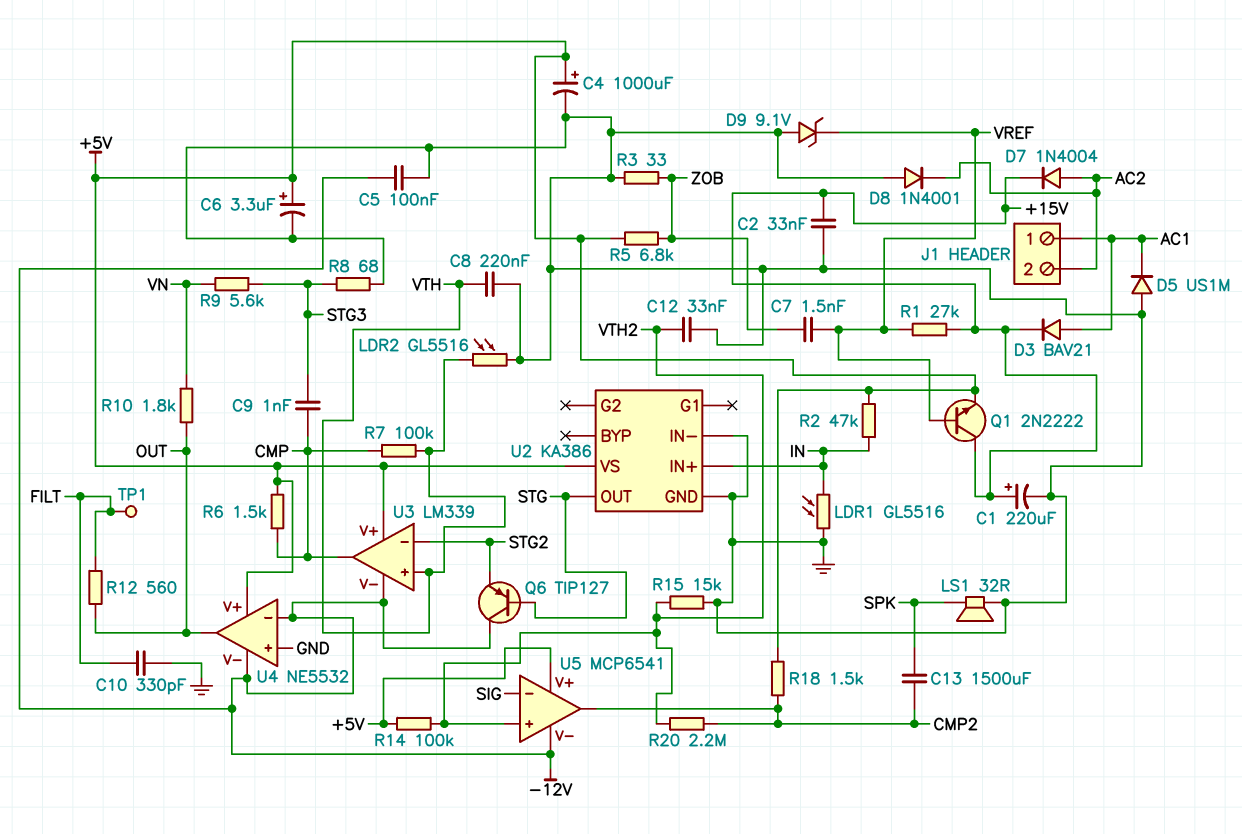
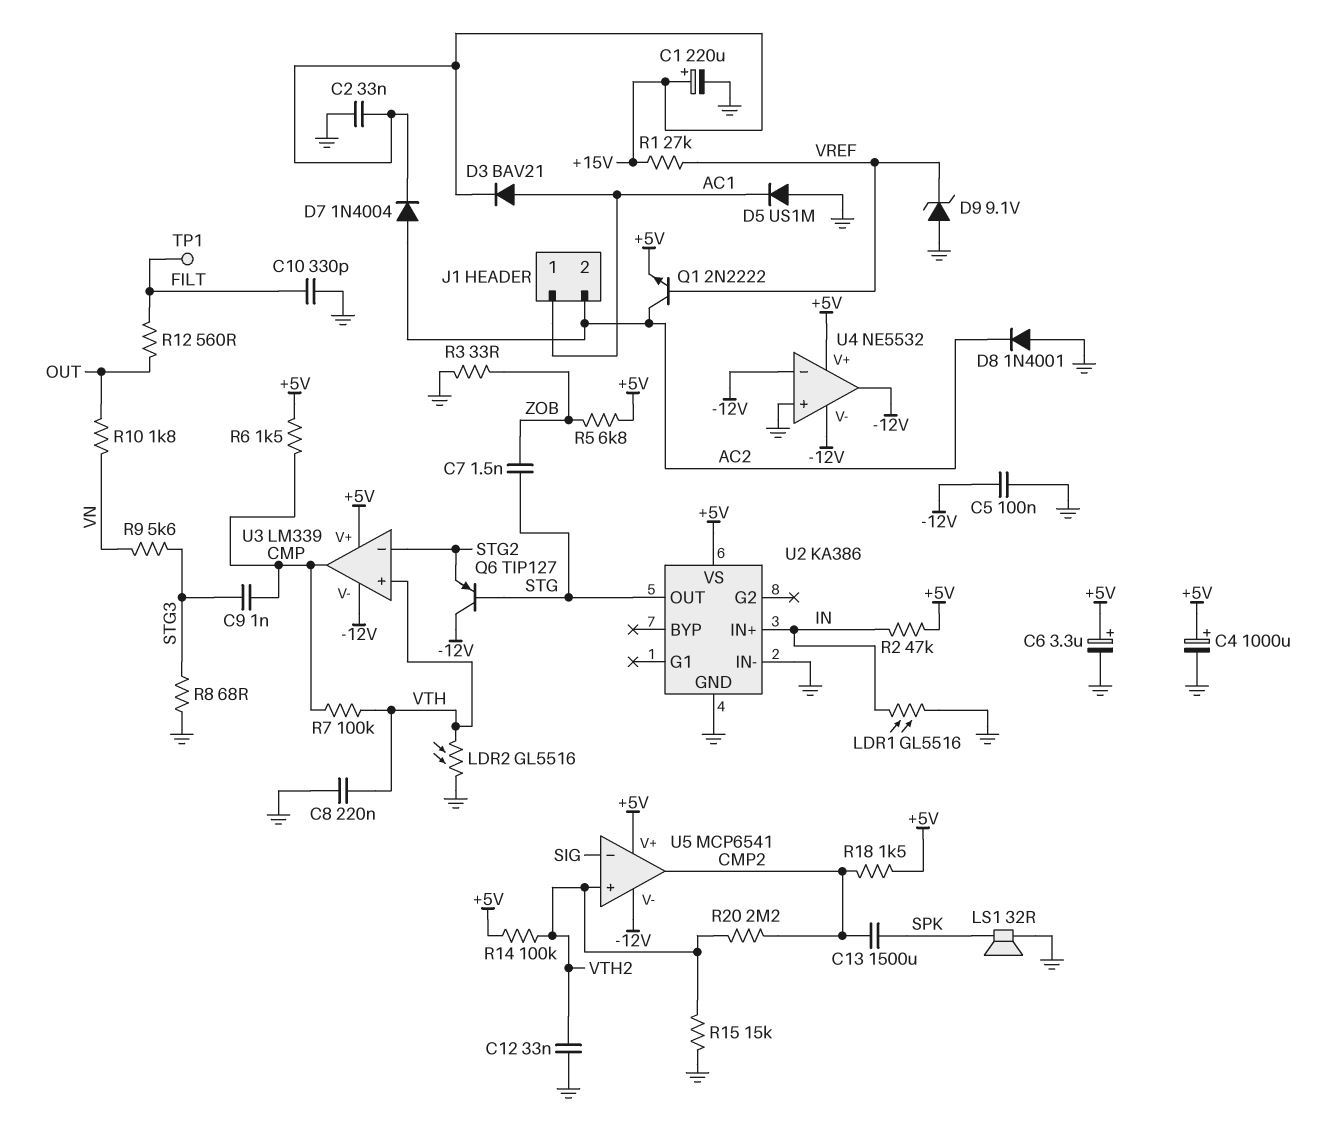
C7: 1.5nF (VREF, ZOB) -> 1.5nF (STG, ZOB)
Q1: NPN 2N2222 (B VREF, C +15V, E +5V) -> NPN 2N2222 (B VREF, C AC2, E +5V)
U4 pin out: OUT -> -12V

